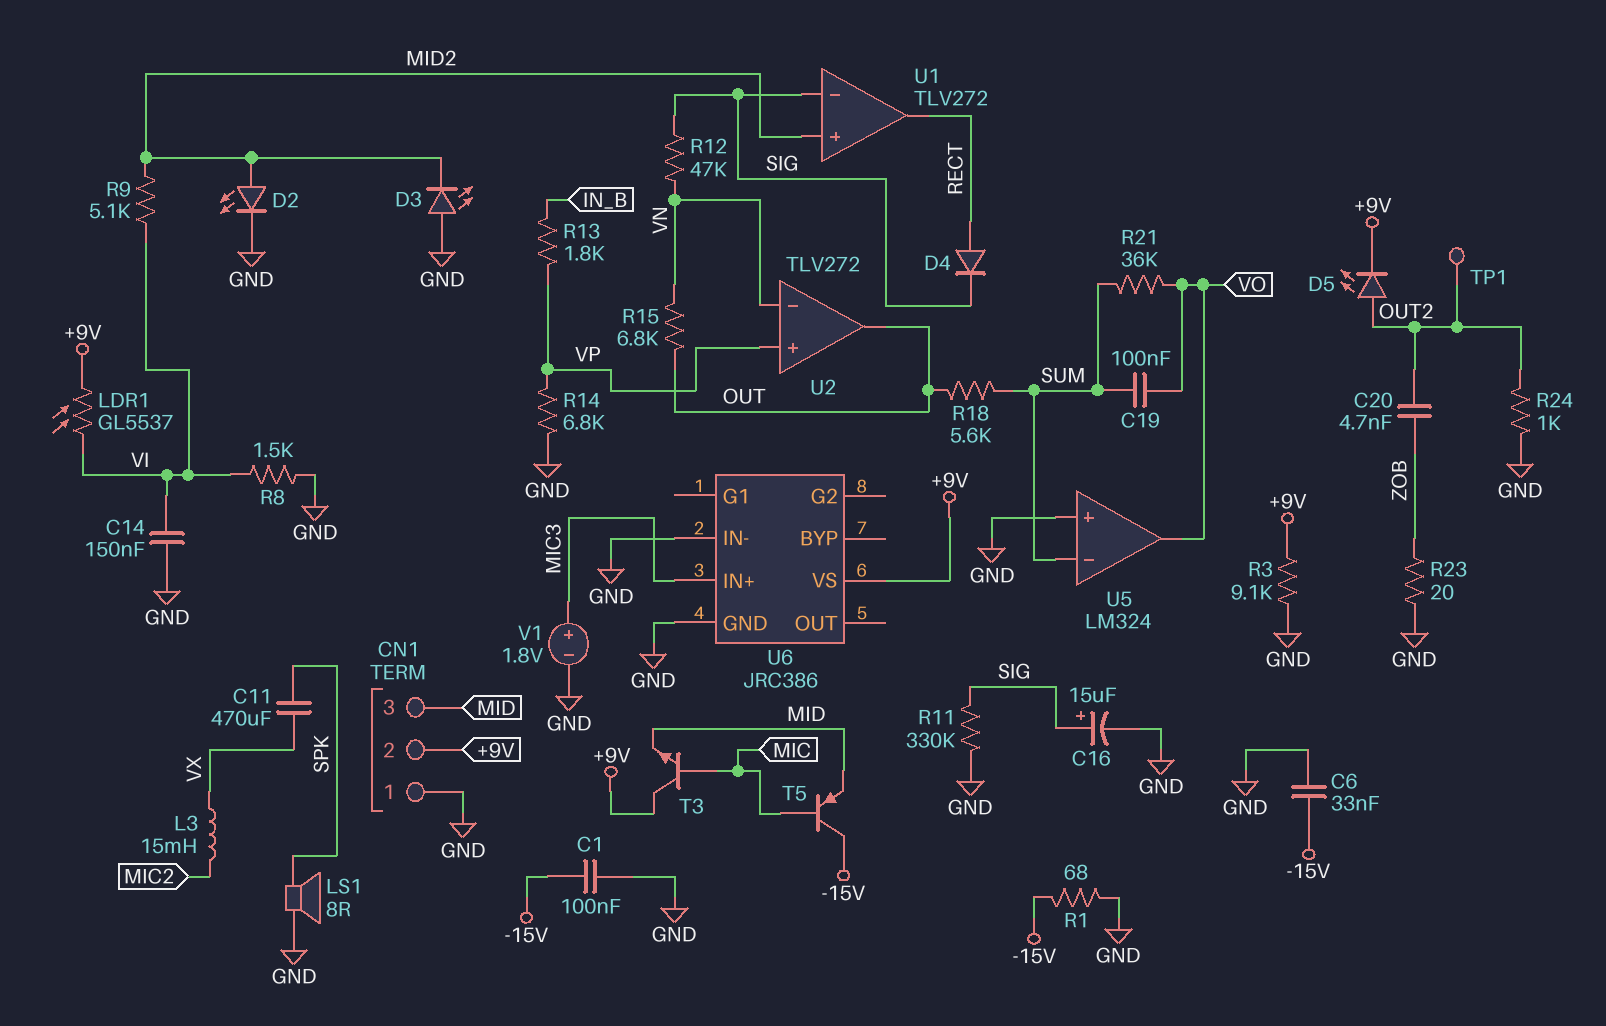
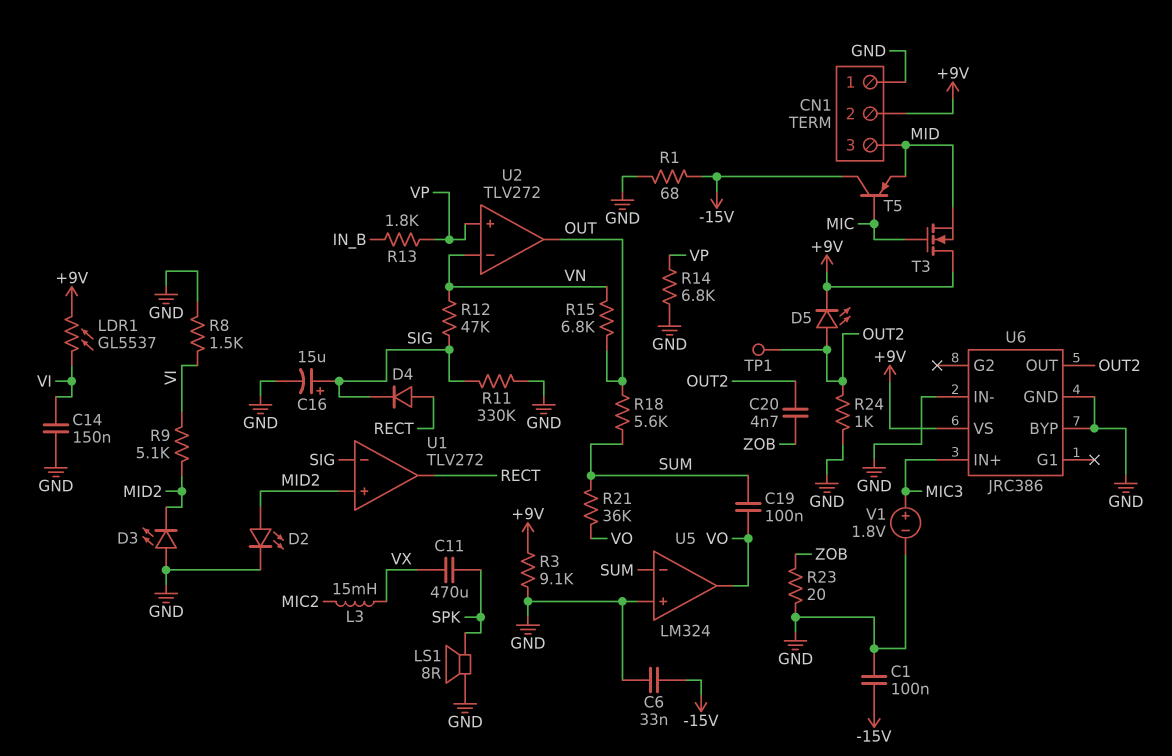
T3: NPN (B MIC, C +9V, E MID) -> NMOS (G MIC, D +9V, S MID)
U6 pin BYP: none -> GND
U6 pin OUT: none -> OUT2

